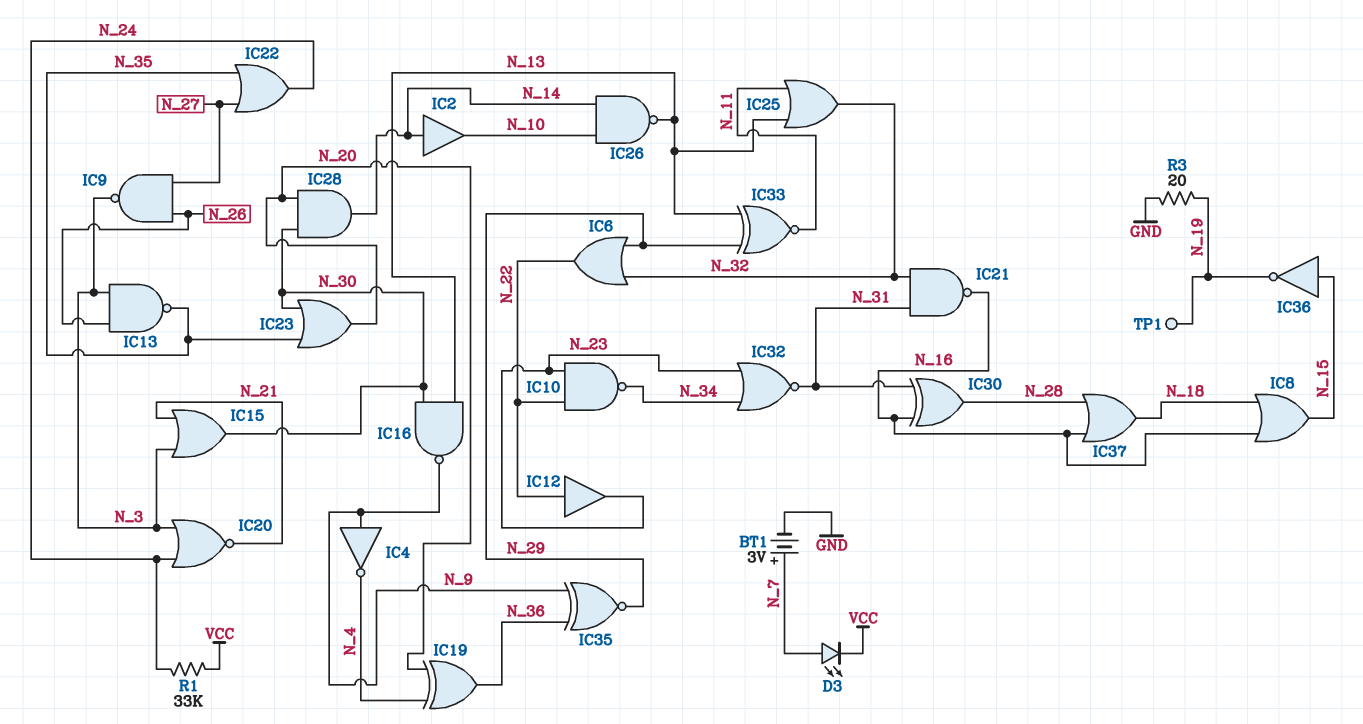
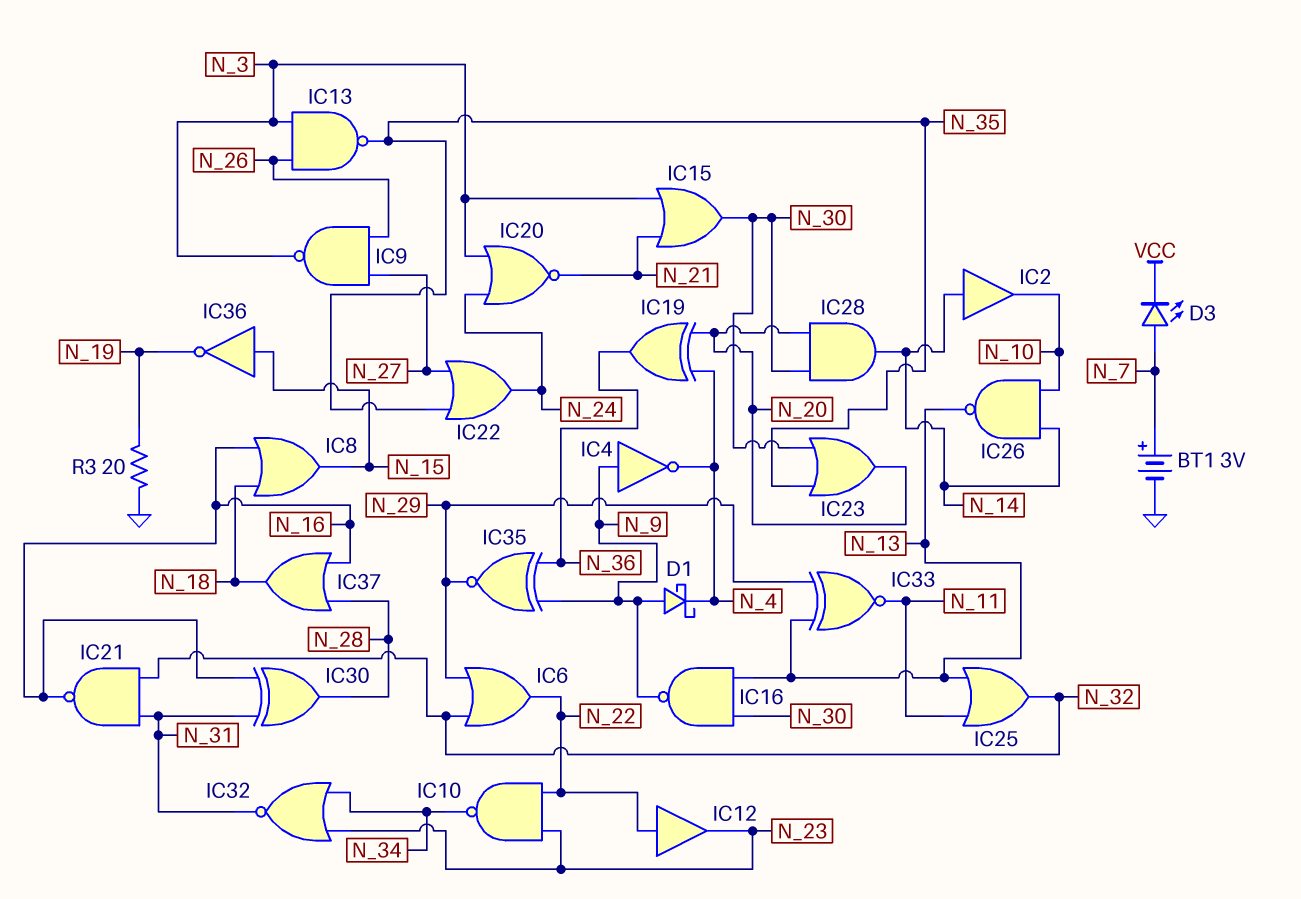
D1: none -> schottky (A N_9, K N_4)
R1: 33k (N_24, VCC) -> none
TP1: test point (N_19) -> none

